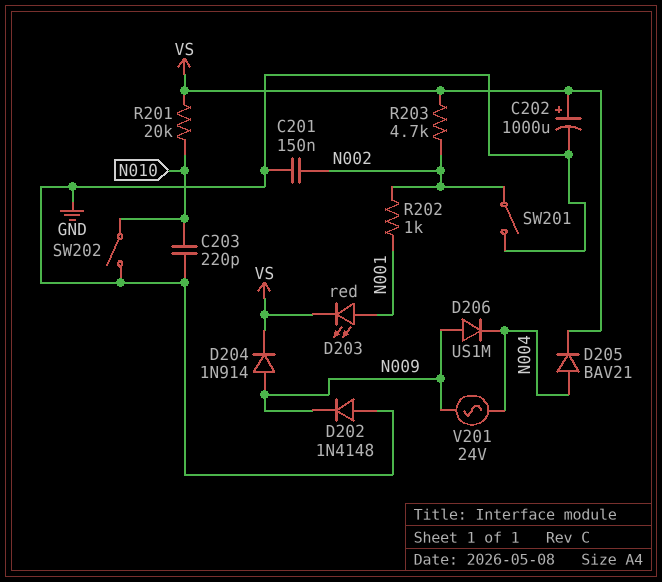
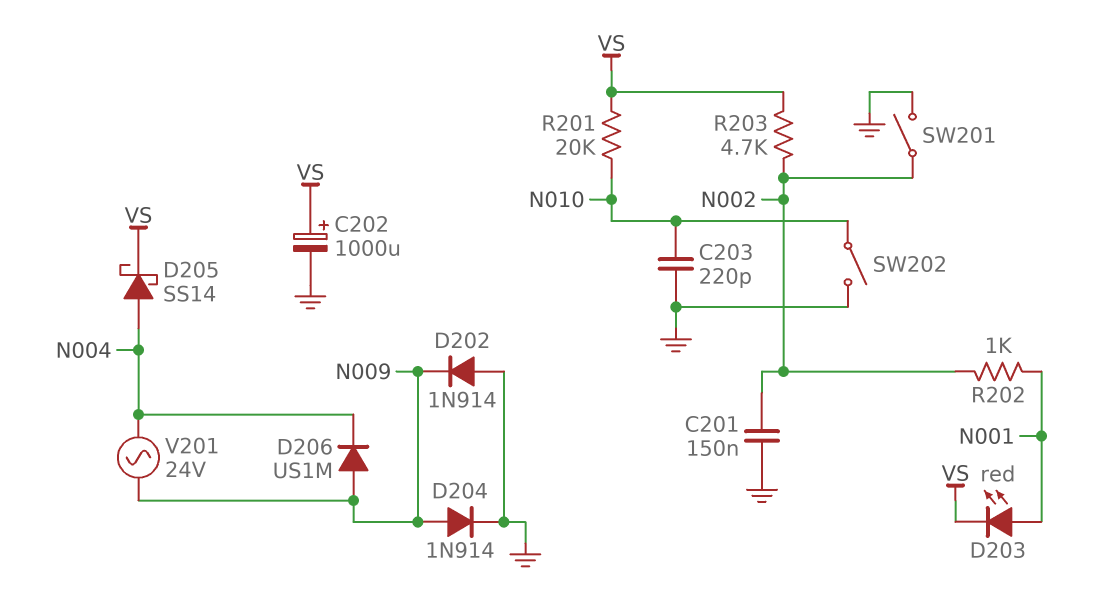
D202: diode 1N4148 (A GND, K N009) -> diode 1N914 (A GND, K N009)
D204: diode 1N914 (A N009, K VS) -> diode 1N914 (A N009, K GND)
D205: diode BAV21 (A N004, K VS) -> schottky SS14 (A N004, K VS)

